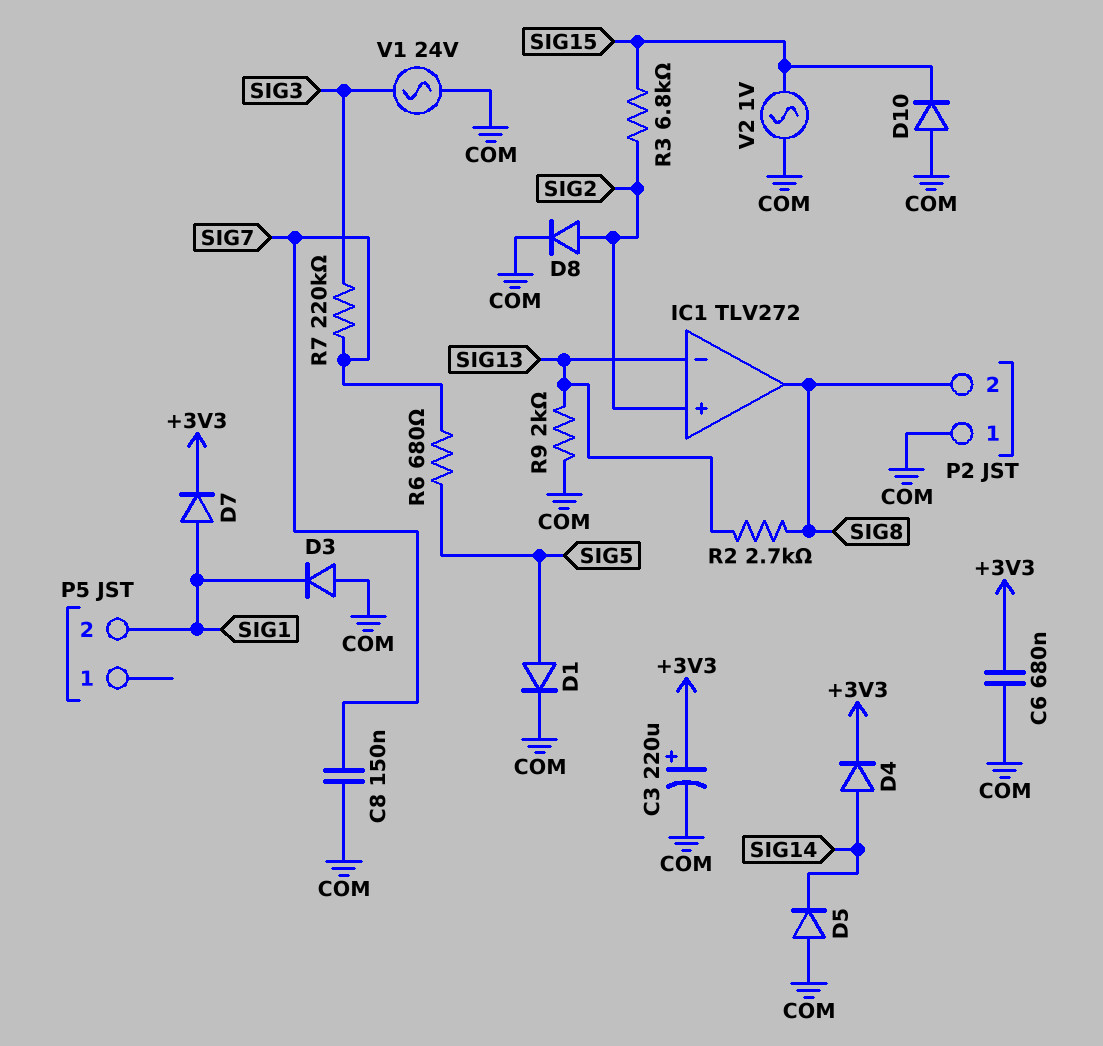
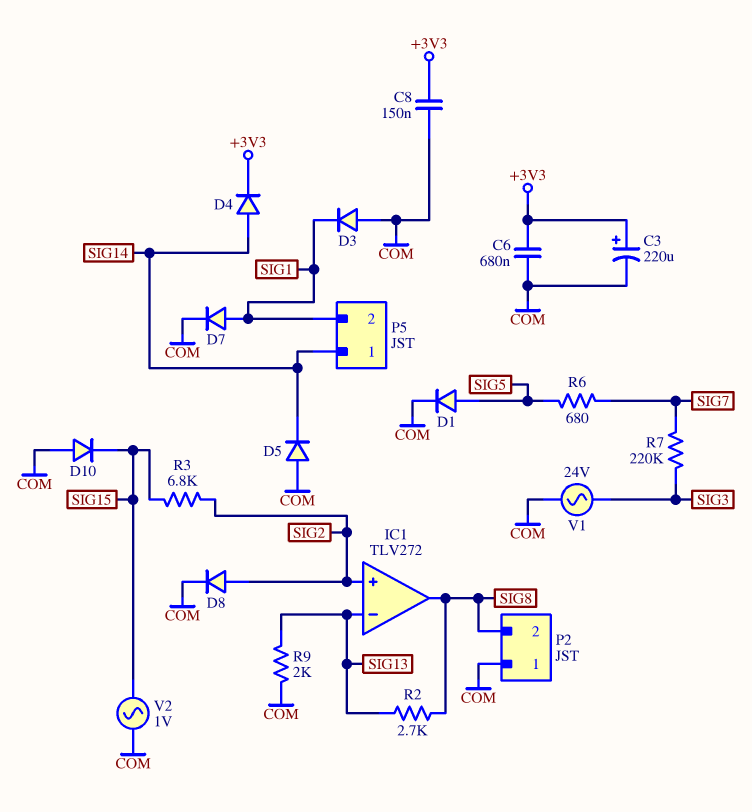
C8: 150nF (COM, SIG7) -> 150nF (+3V3, COM)
D7: diode (A SIG1, K +3V3) -> diode (A SIG1, K COM)
P5 pin 1: none -> SIG14

